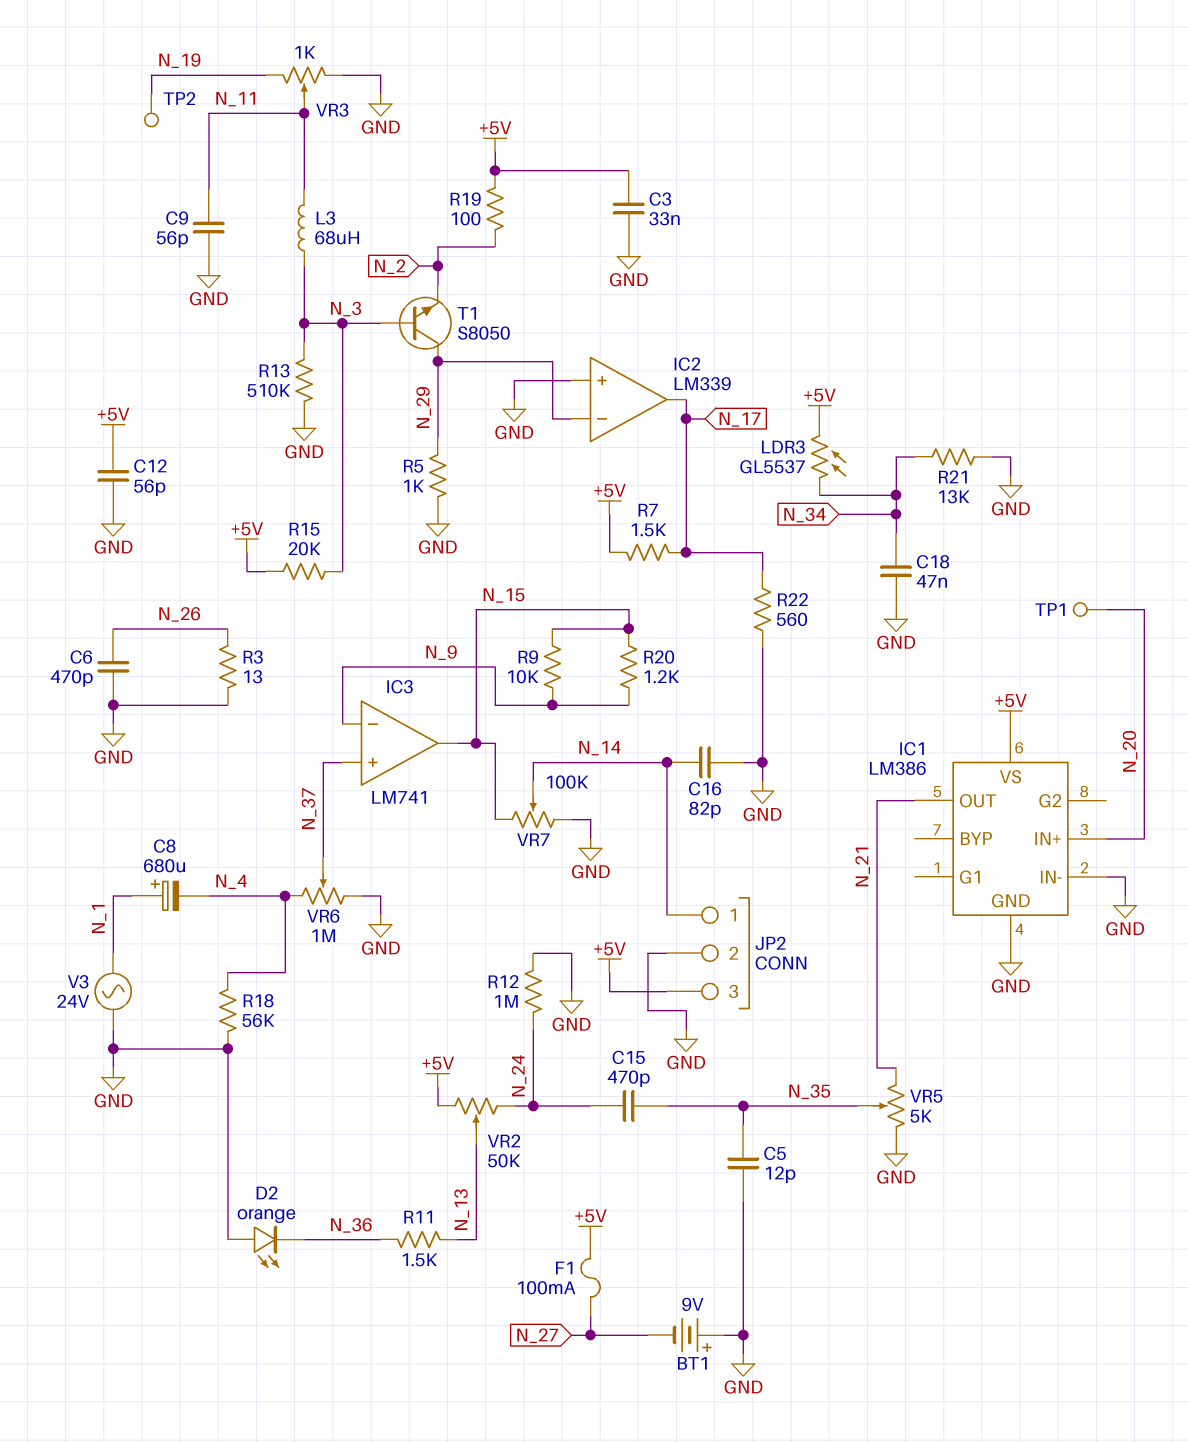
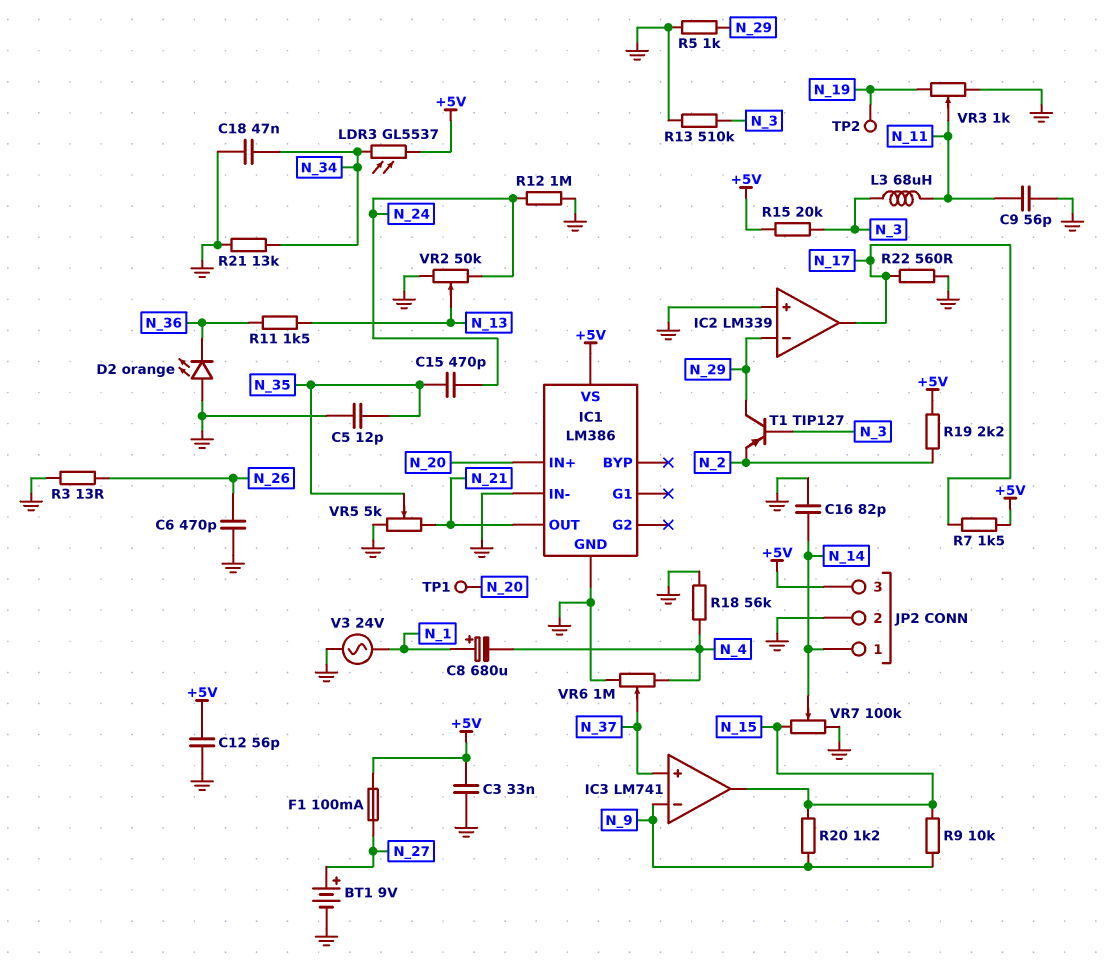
BT1: 9V (plus GND, minus N_27) -> 9V (plus N_27, minus GND)
R19: 100 (+5V, N_2) -> 2.2k (+5V, N_2)
T1: NPN S8050 (B N_3, C N_29, E N_2) -> PNP TIP127 (B N_3, C N_29, E N_2)
VR2: 50k (+5V, N_24, wiper N_13) -> 50k (GND, N_24, wiper N_13)

